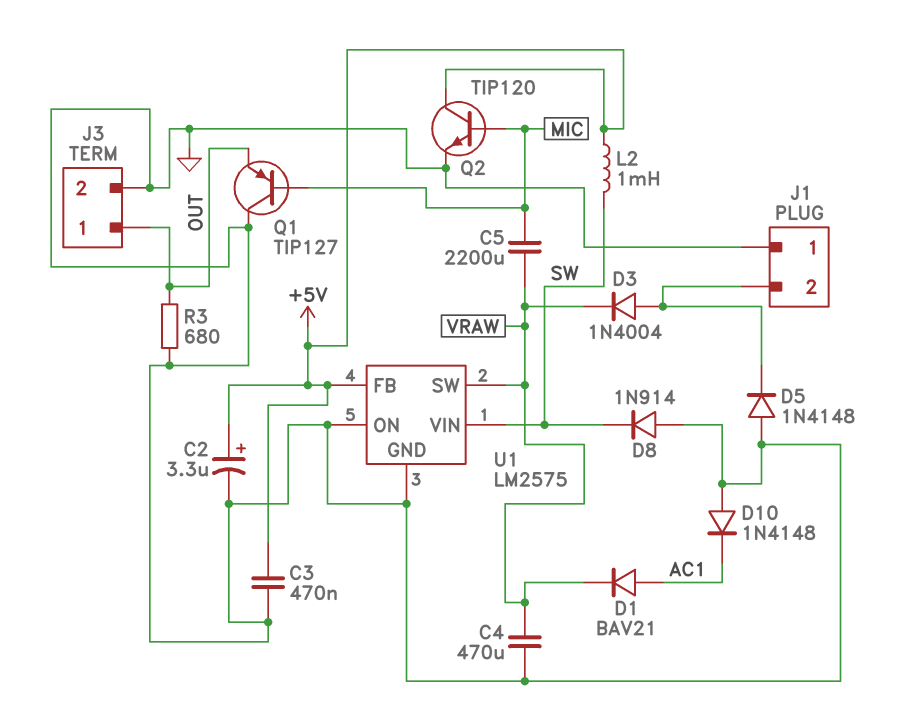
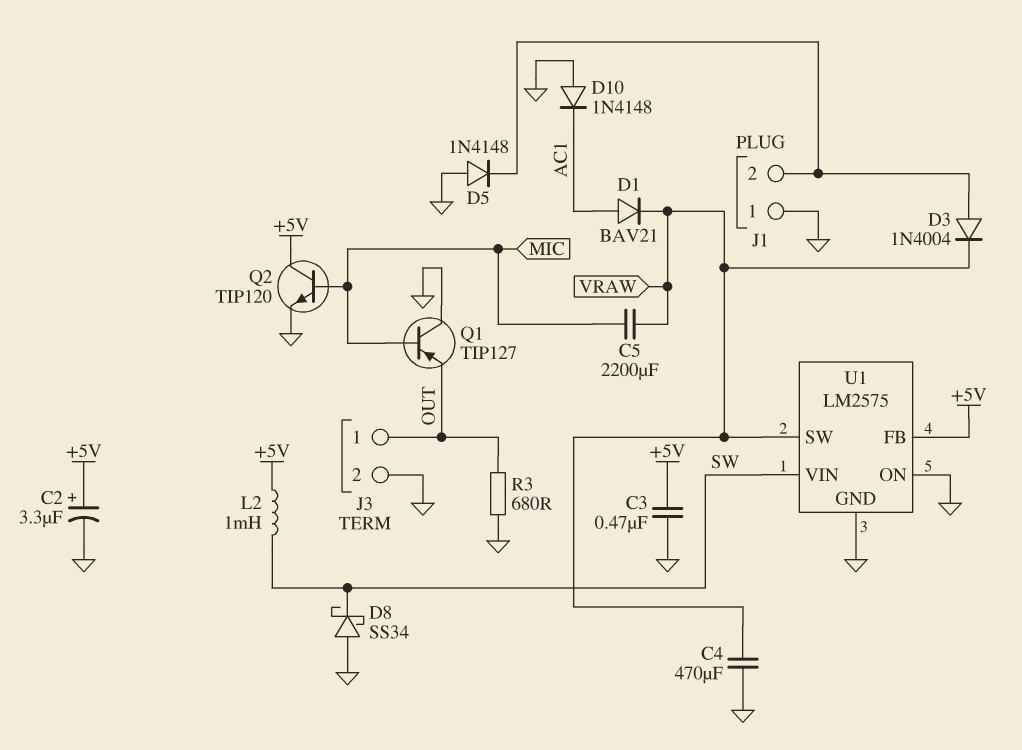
D8: diode 1N914 (A GND, K SW) -> schottky SS34 (A GND, K SW)

